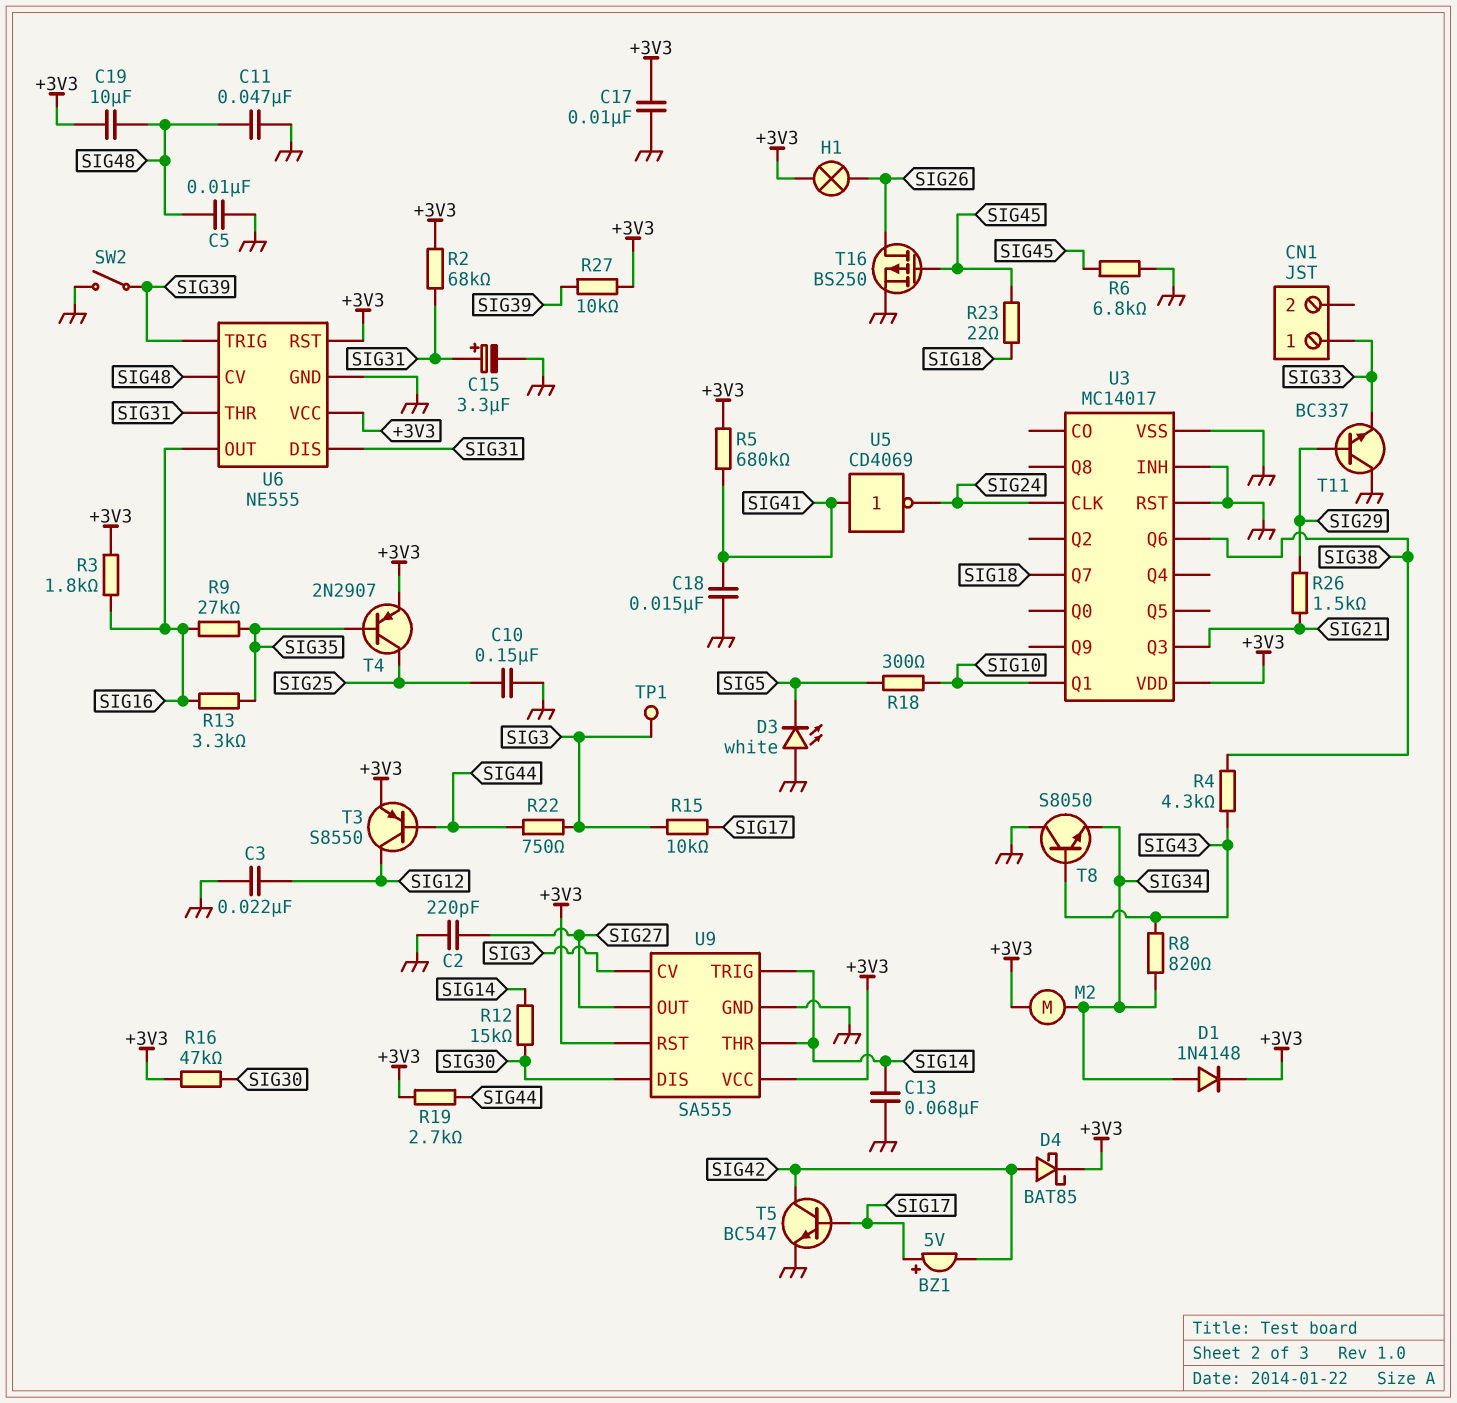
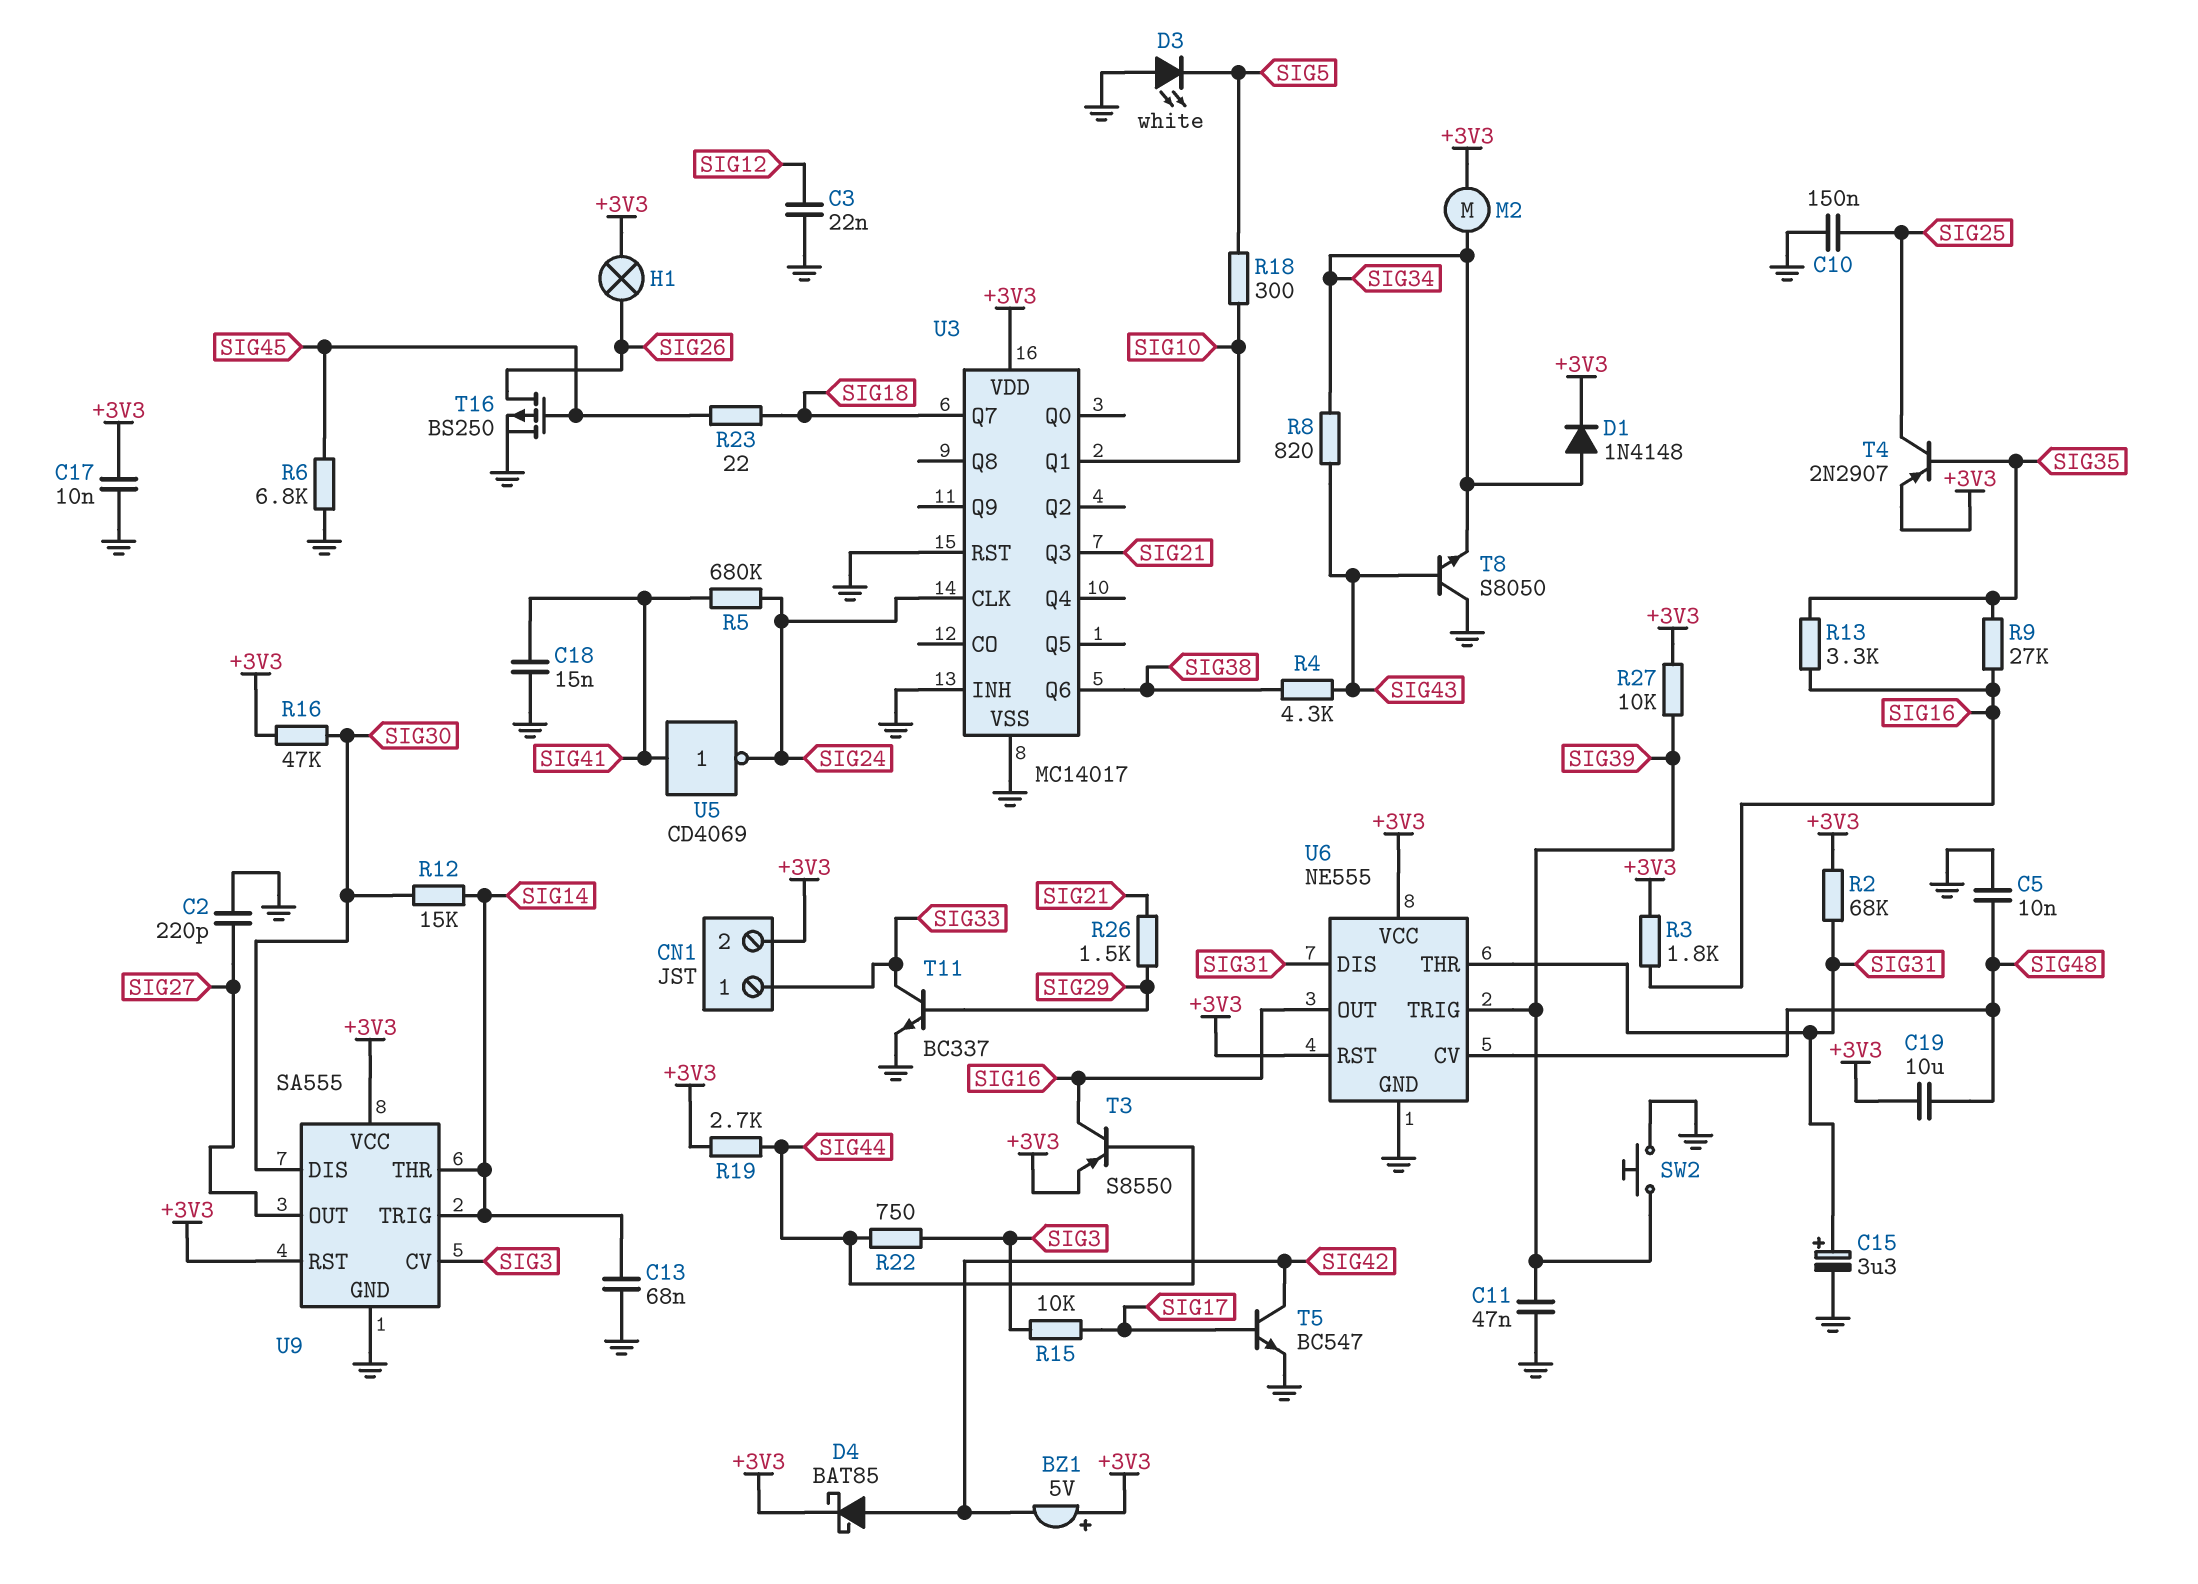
BZ1: buzzer 5V (plus SIG17, minus SIG42) -> buzzer 5V (plus +3V3, minus SIG42)
C11: 47nF (GND, SIG48) -> 47nF (GND, SIG39)
CN1 pin 2: none -> +3V3
R5: 680k (+3V3, SIG41) -> 680k (SIG24, SIG41)
SW2: switch (GND, SIG39) -> button (GND, SIG39)
T3: PNP S8550 (B SIG44, C SIG12, E +3V3) -> PNP S8550 (B SIG44, C SIG16, E +3V3)
T11: NPN BC337 (B SIG29, C GND, E SIG33) -> NPN BC337 (B SIG29, C SIG33, E GND)
TP1: test point (SIG3) -> none

